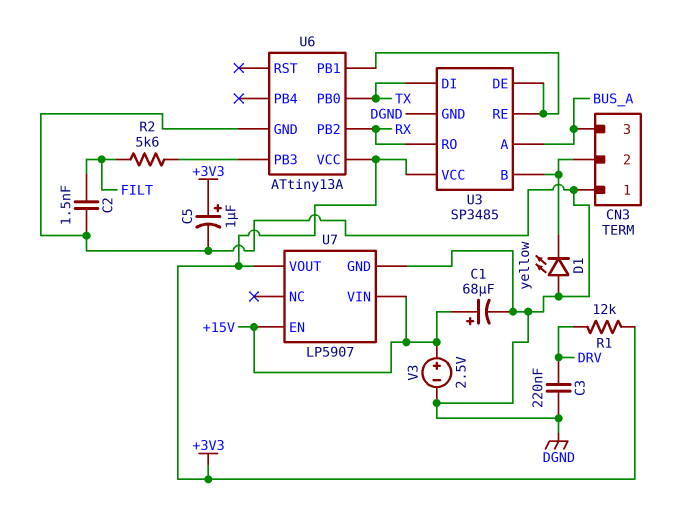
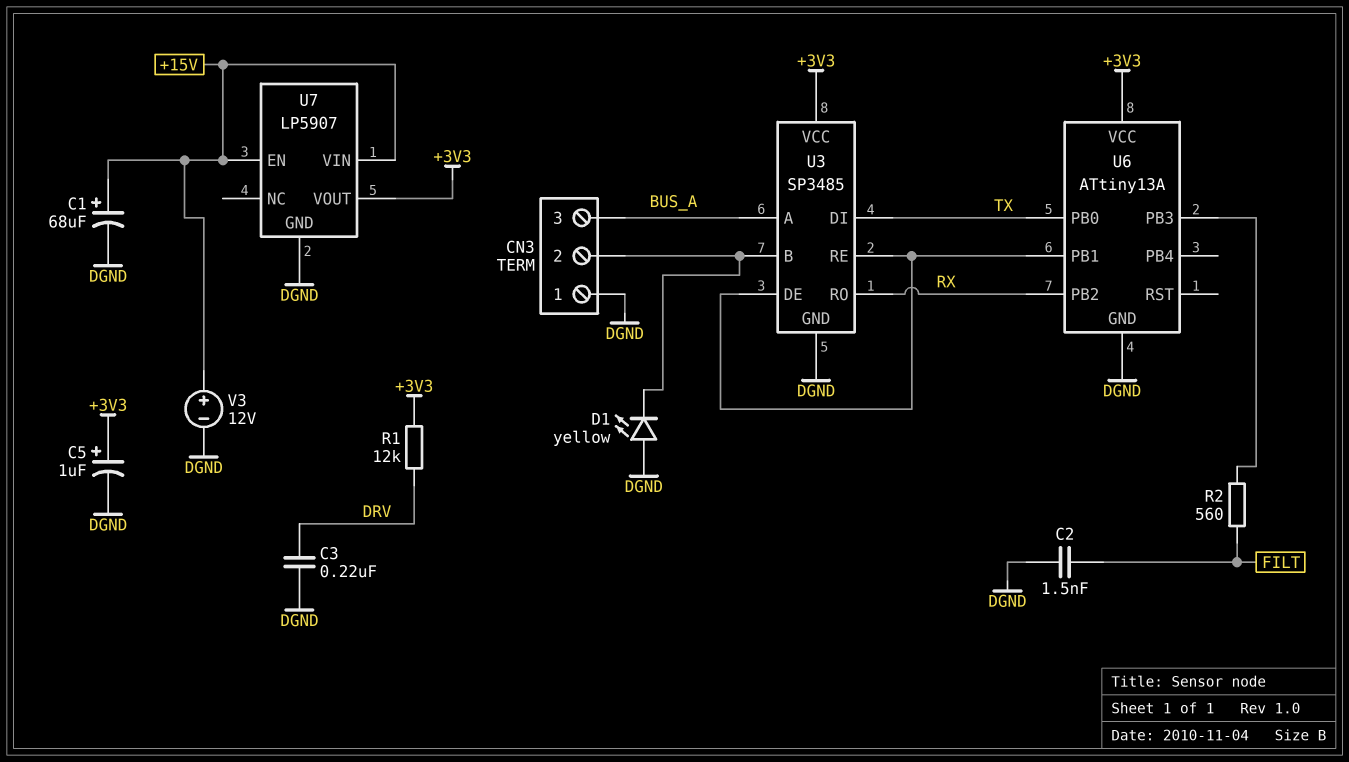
R2: 5.6k (FILT, U6/PB3) -> 560 (FILT, U6/PB3)
V3: 2.5V (plus +15V, minus DGND) -> 12V (plus +15V, minus DGND)

